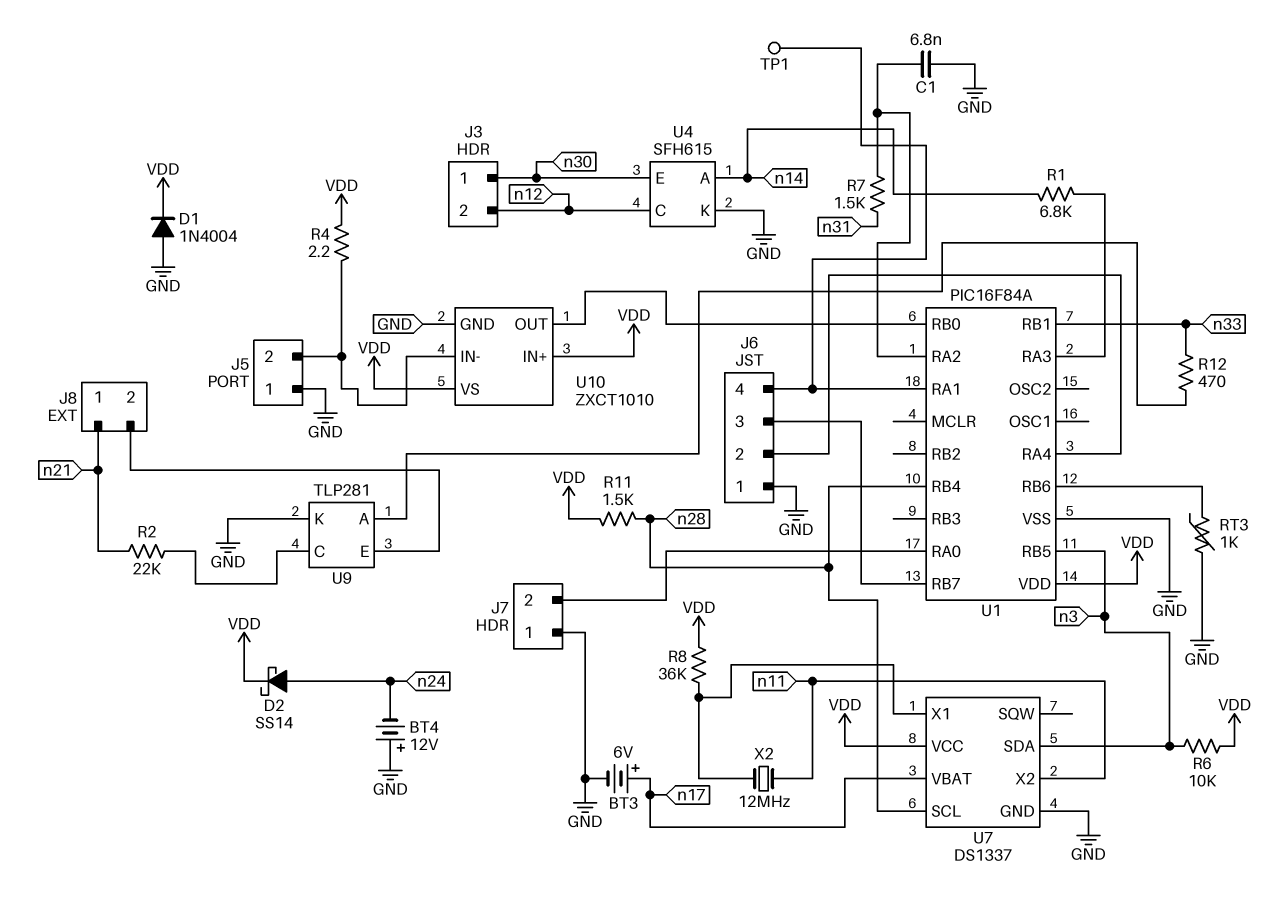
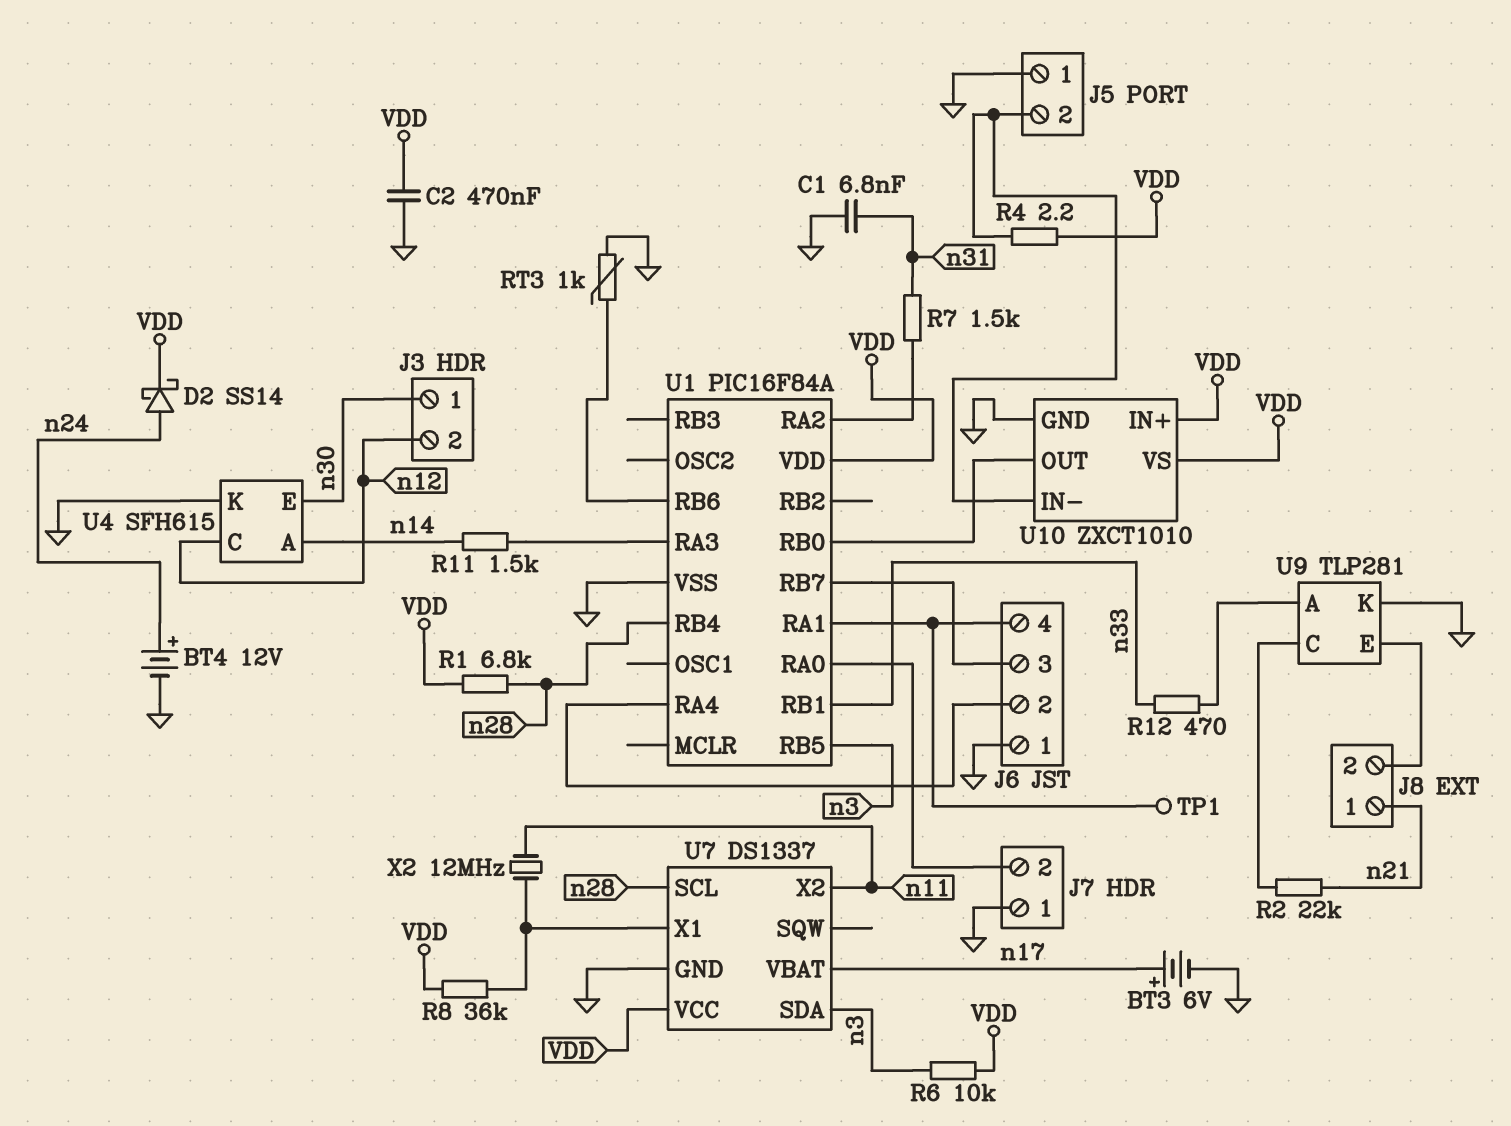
BT4: 12V (plus GND, minus n24) -> 12V (plus n24, minus GND)
C1: 6.8nF (GND, U1/RA2) -> 6.8nF (GND, n31)
C2: none -> 470nF (GND, VDD)
D1: diode 1N4004 (A GND, K VDD) -> none
R1: 6.8k (U1/RA3, n14) -> 6.8k (VDD, n28)
R11: 1.5k (VDD, n28) -> 1.5k (U1/RA3, n14)

